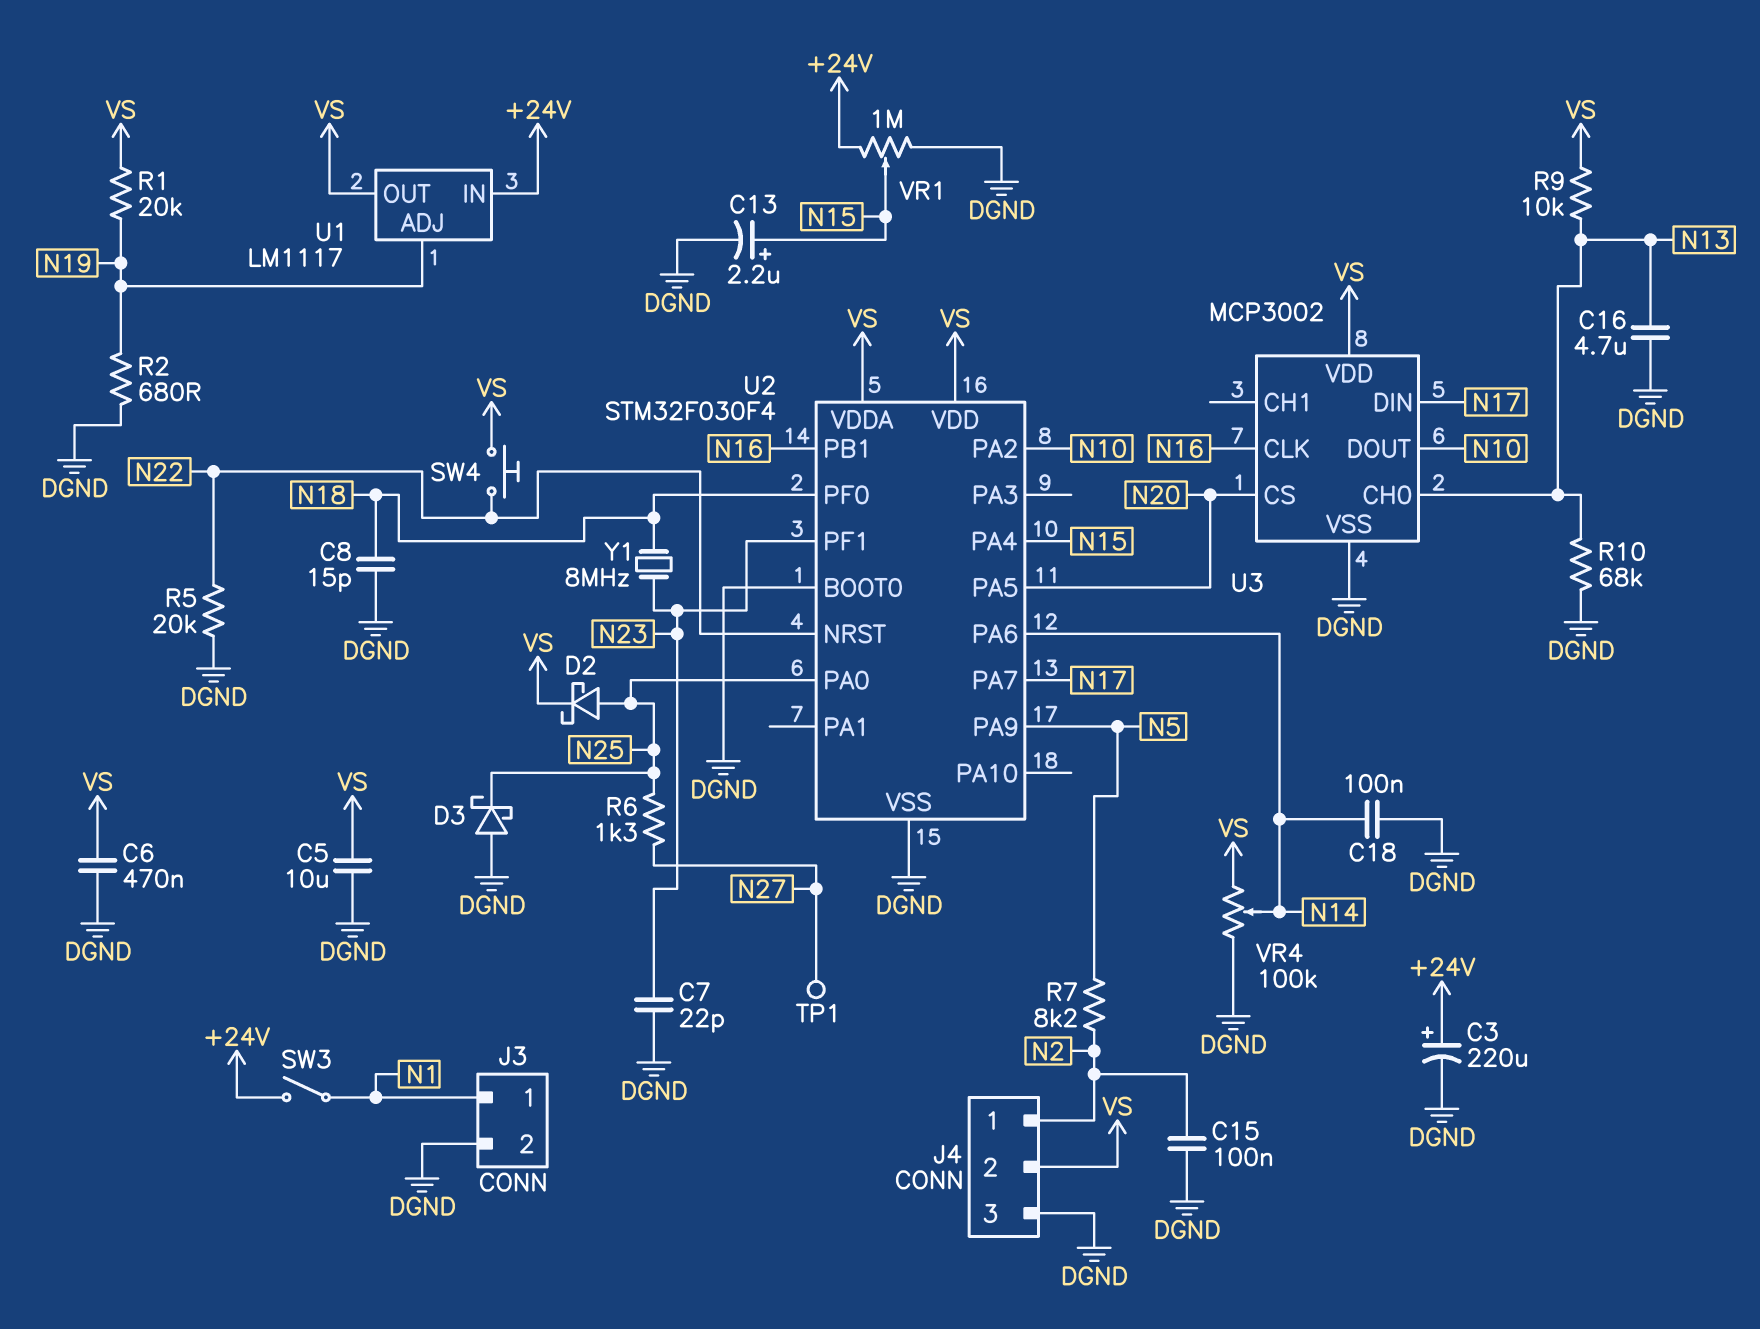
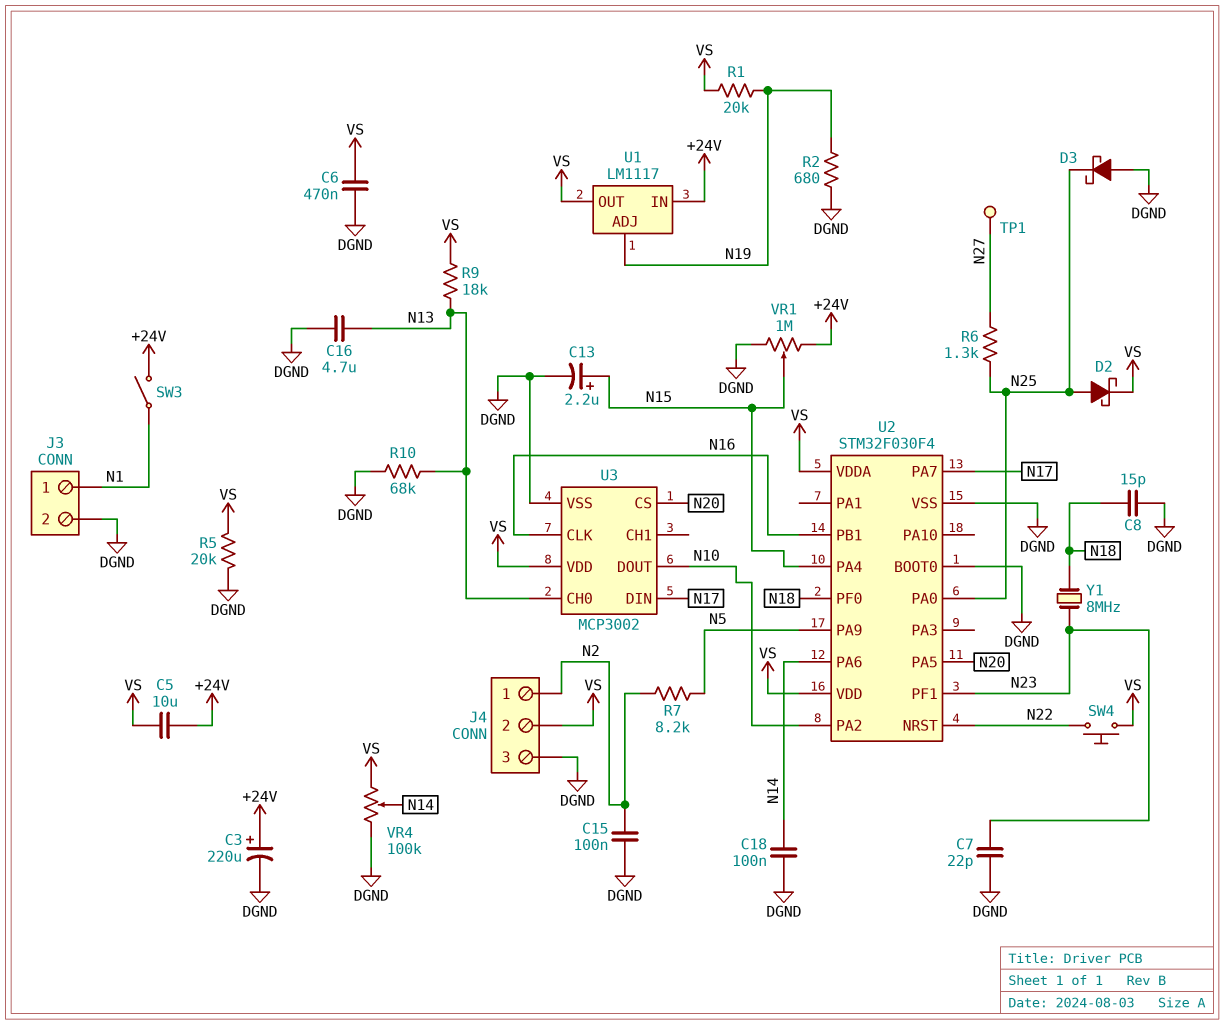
C5: 10uF (DGND, VS) -> 10uF (+24V, VS)
R5: 20k (DGND, N22) -> 20k (DGND, VS)
R9: 10k (N13, VS) -> 18k (N13, VS)

